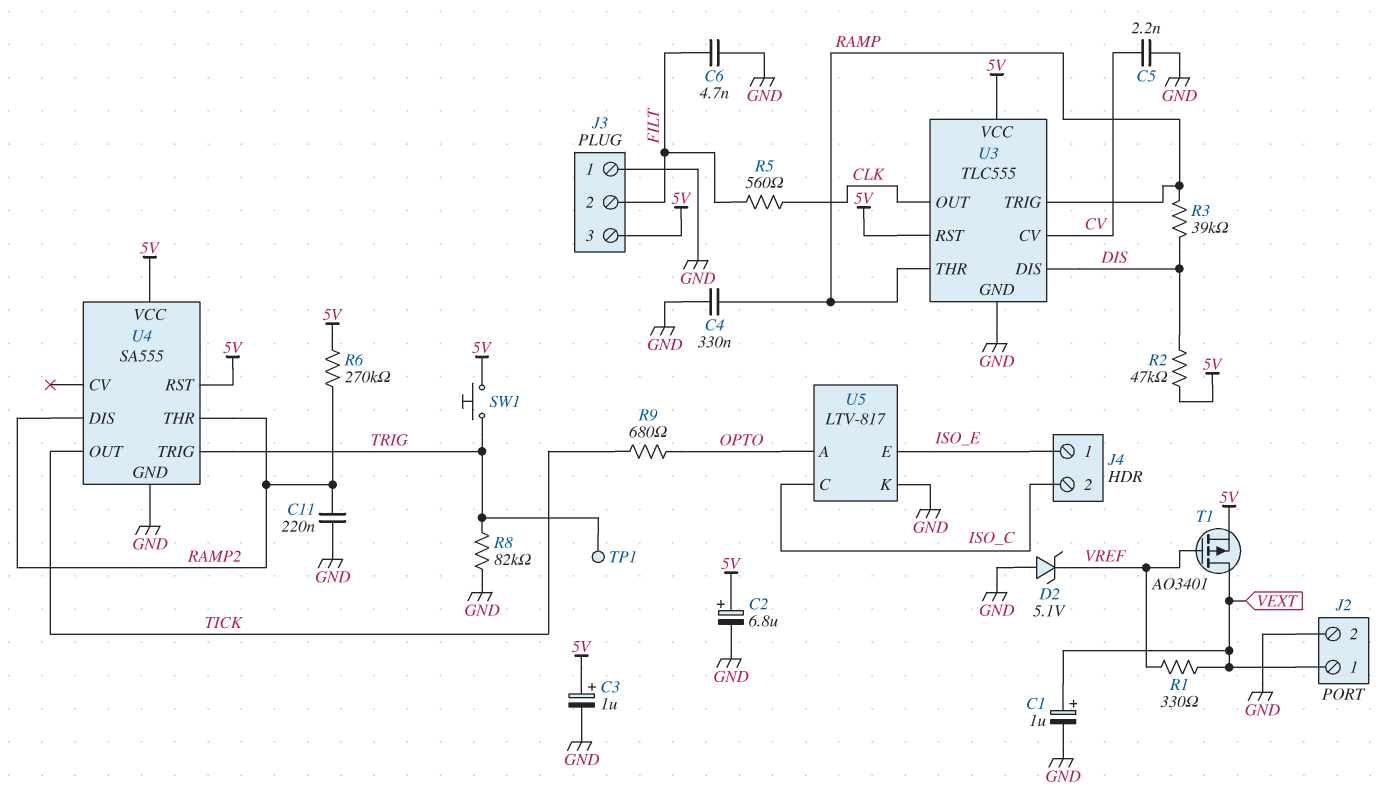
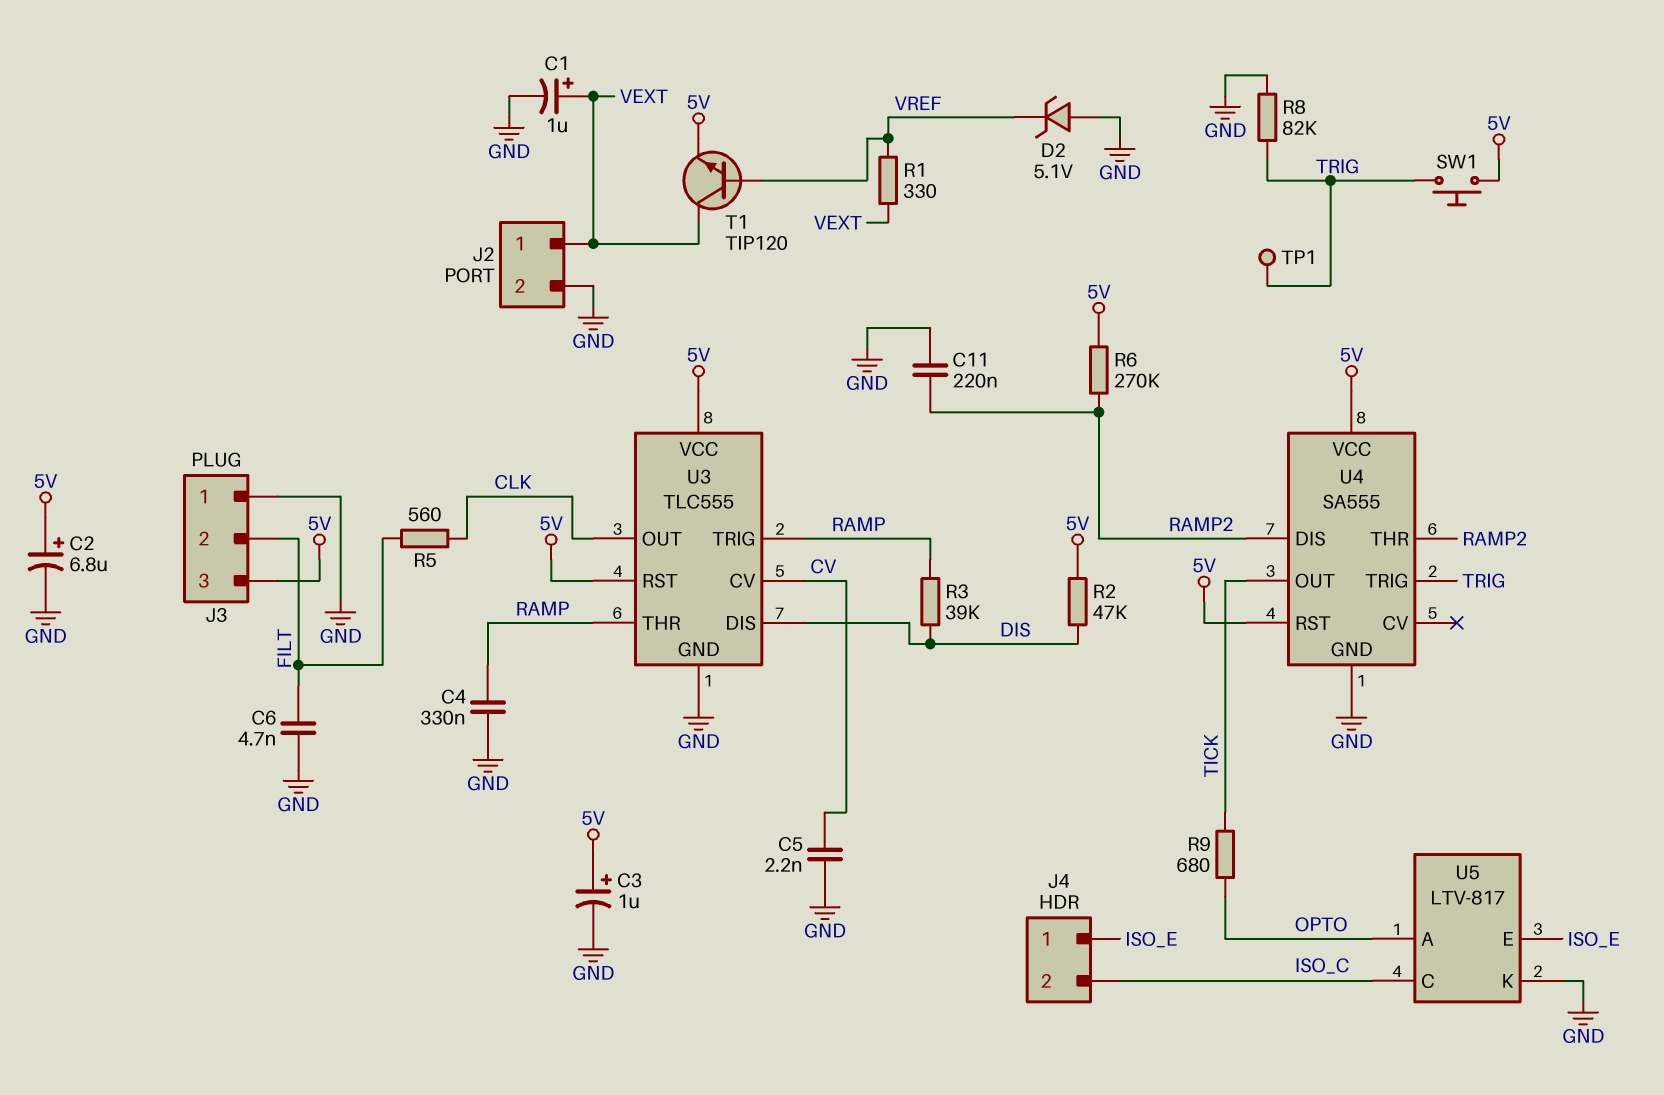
T1: PMOS AO3401 (G VREF, D VEXT, S 5V) -> NPN TIP120 (B VREF, C VEXT, E 5V)

